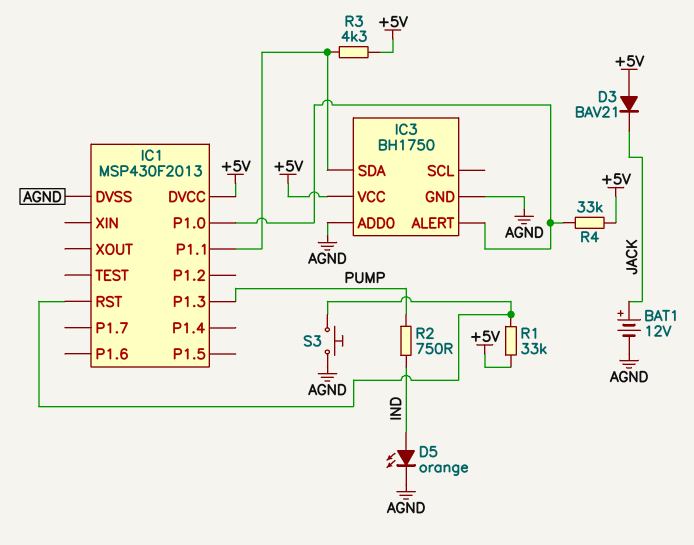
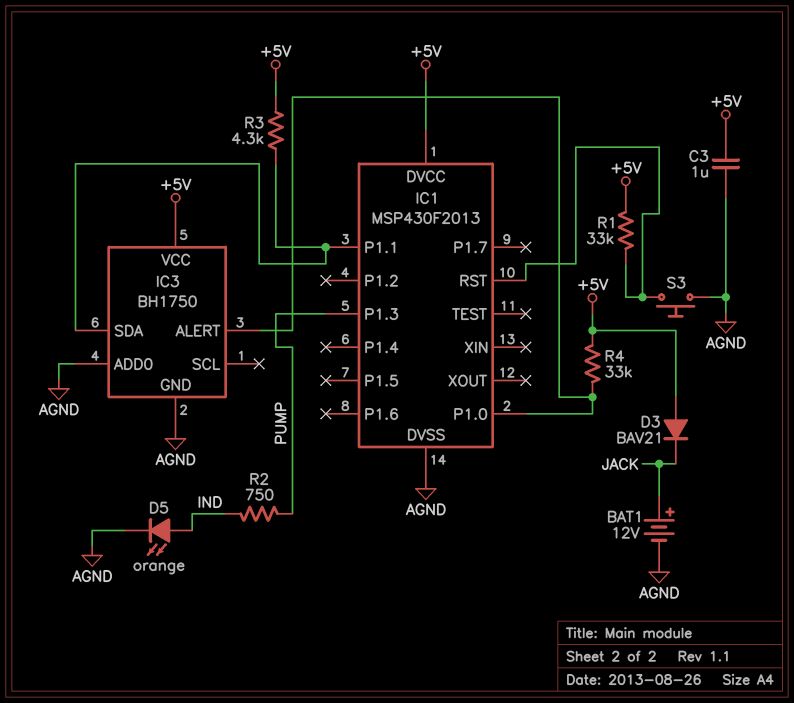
C3: none -> 1uF (+5V, AGND)

